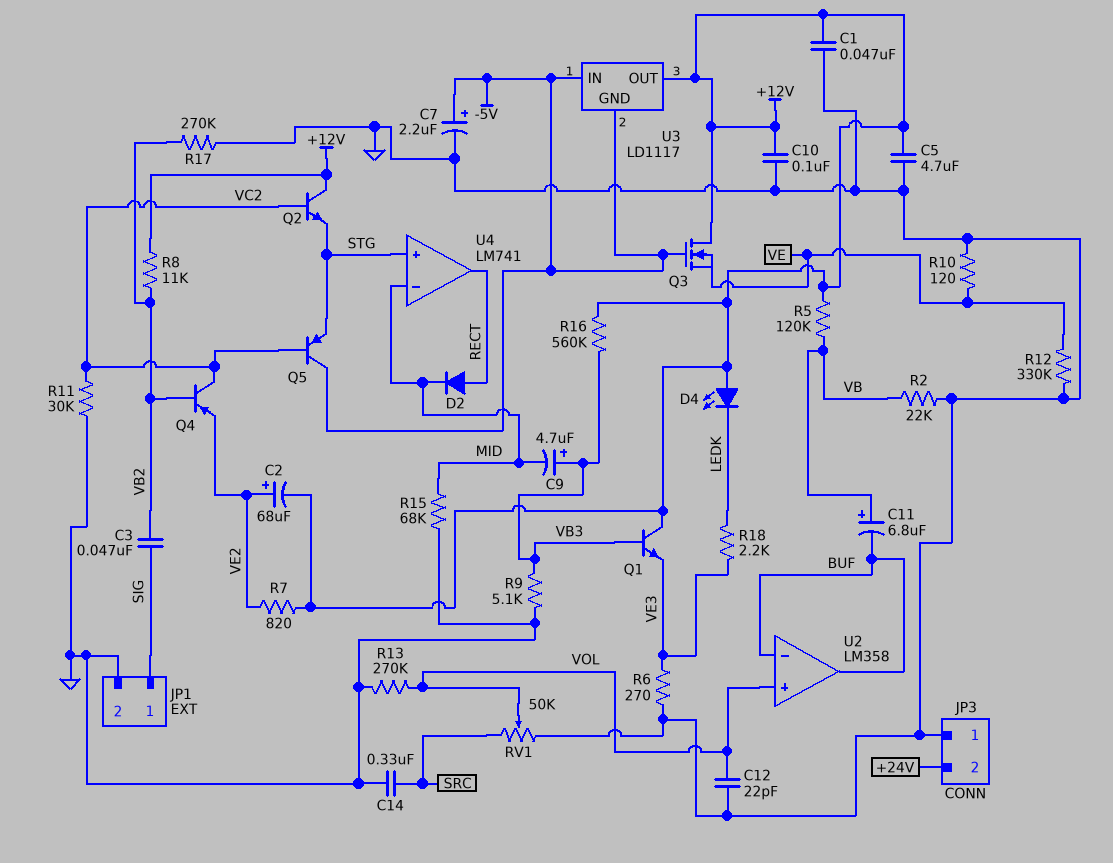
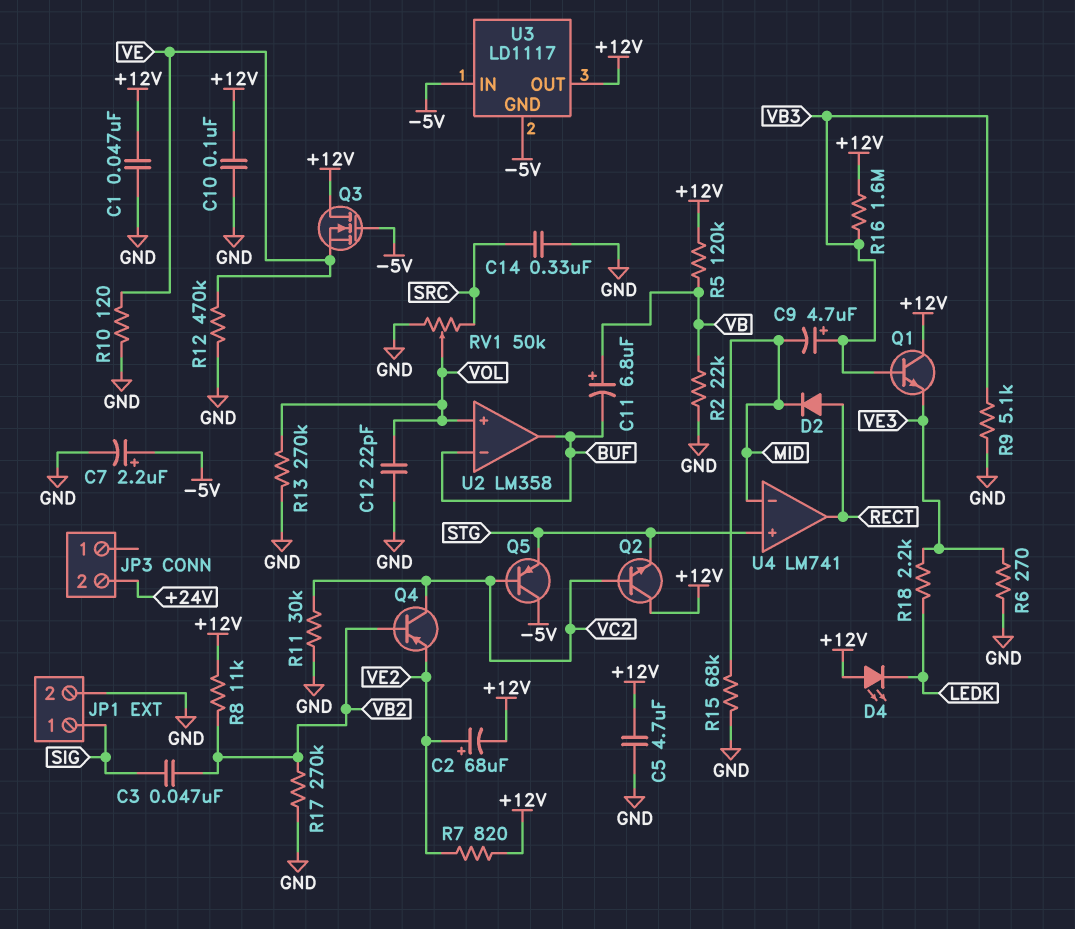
JP3 pin 1: GND -> none
R12: 330k (GND, VE) -> 470k (GND, VE)
R16: 560k (+12V, VB3) -> 1.6M (+12V, VB3)

